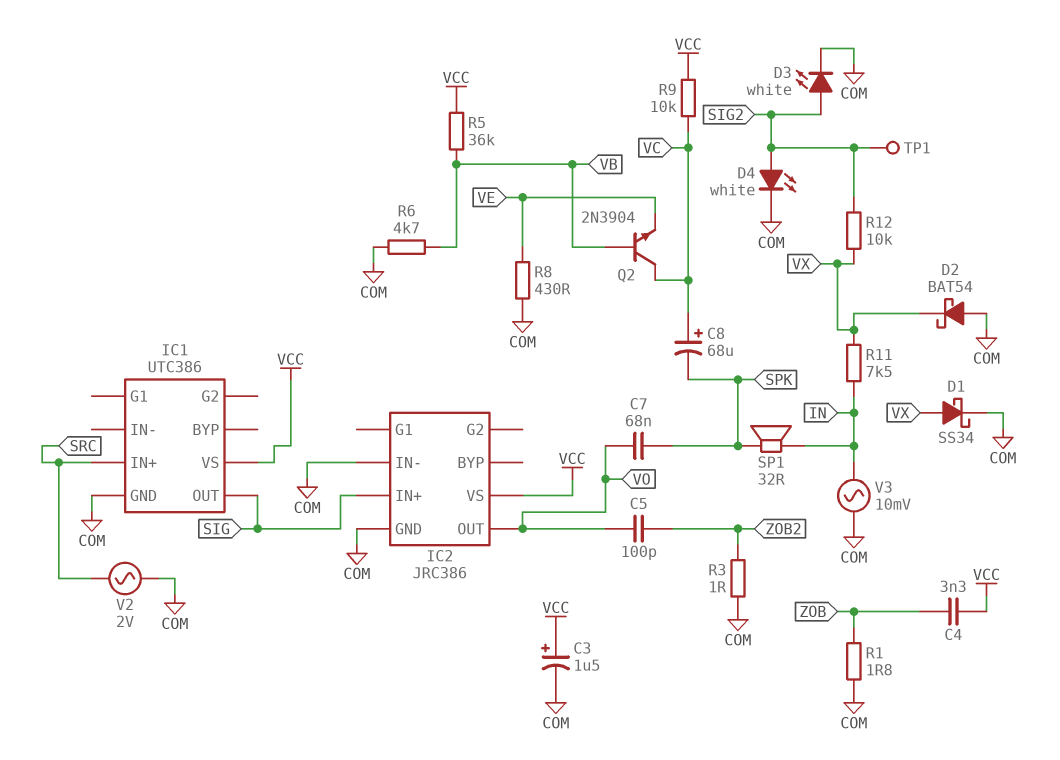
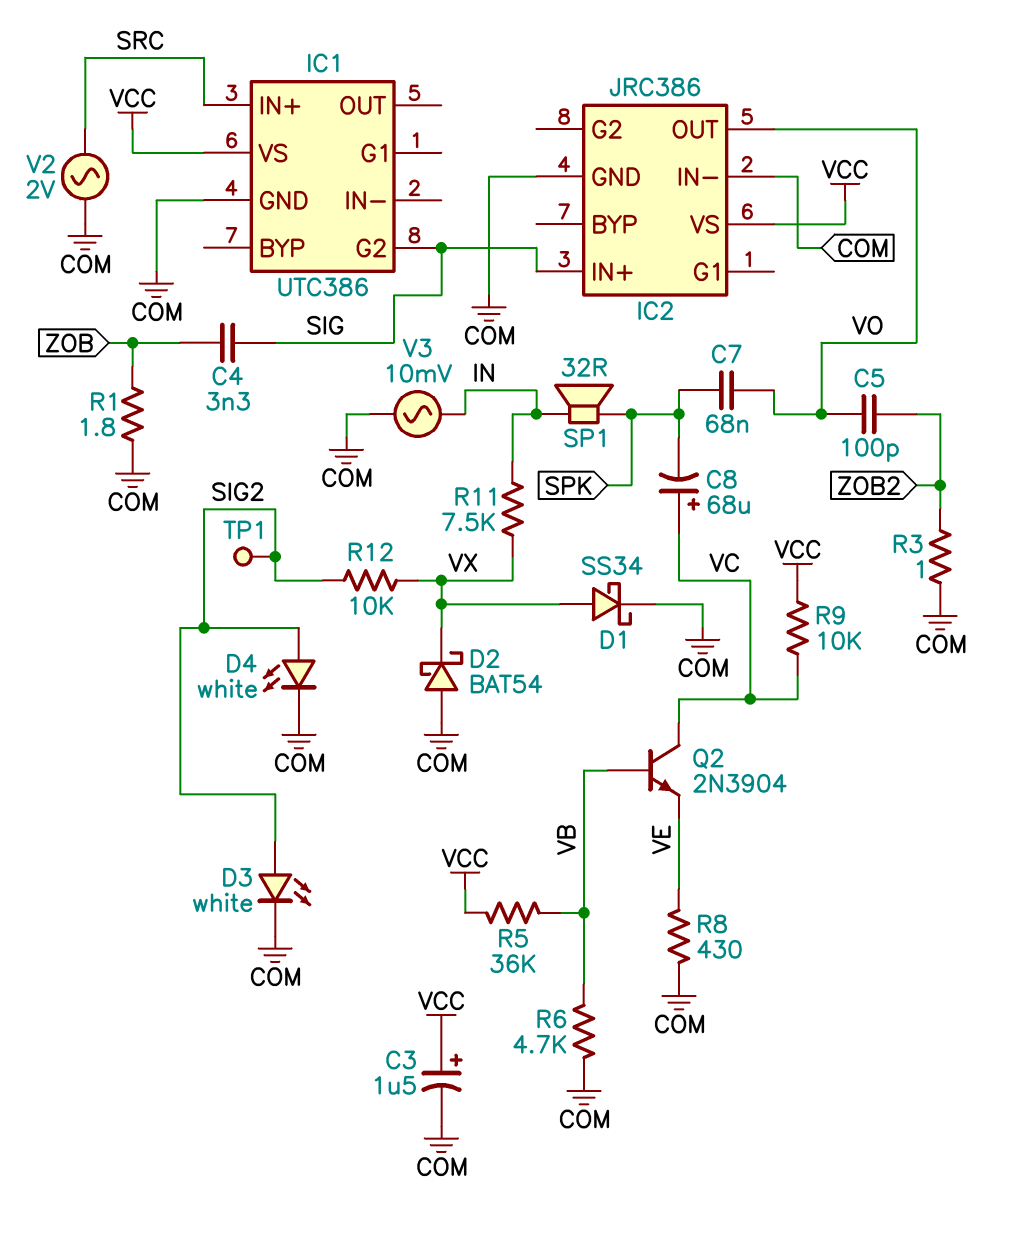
C4: 3.3nF (VCC, ZOB) -> 3.3nF (SIG, ZOB)
IC1 pin G2: none -> SIG
IC1 pin OUT: SIG -> none

